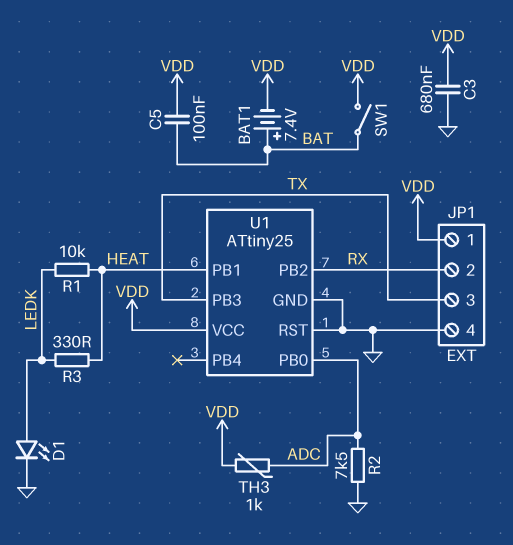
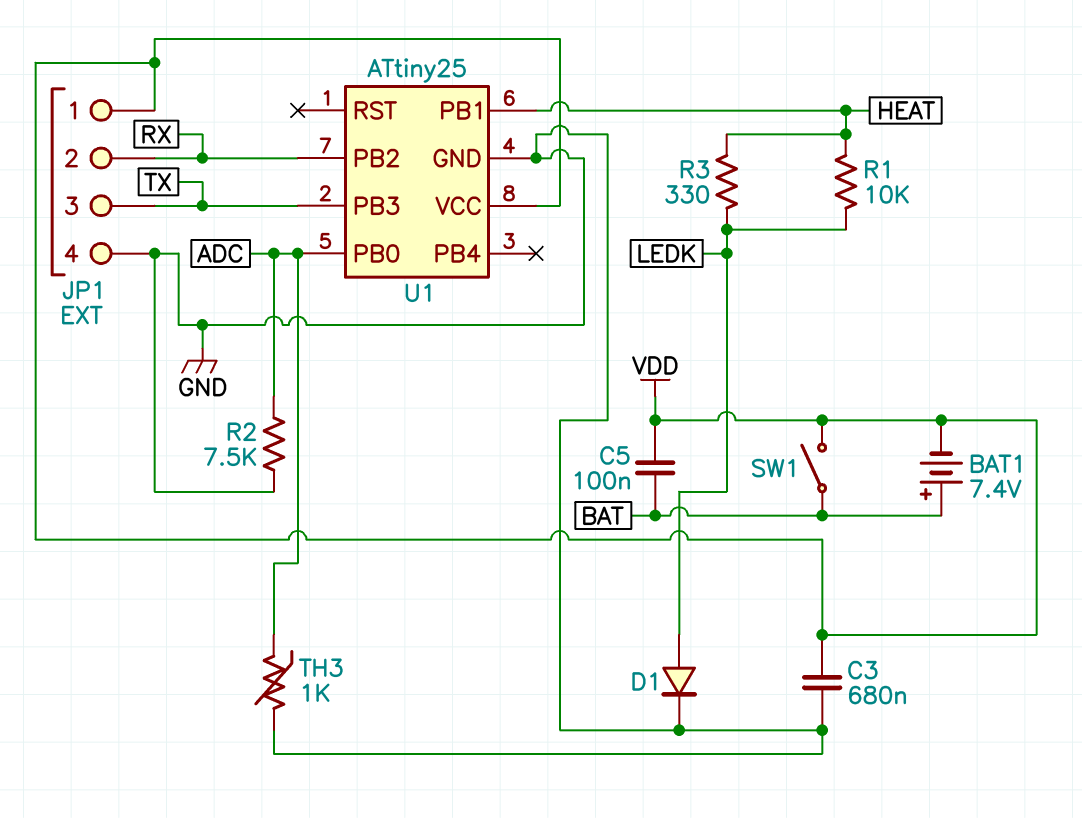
D1: LED (A LEDK, K GND) -> diode (A LEDK, K GND)
TH3: 1k (ADC, VDD) -> 1k (ADC, GND)
U1 pin RST: GND -> none

